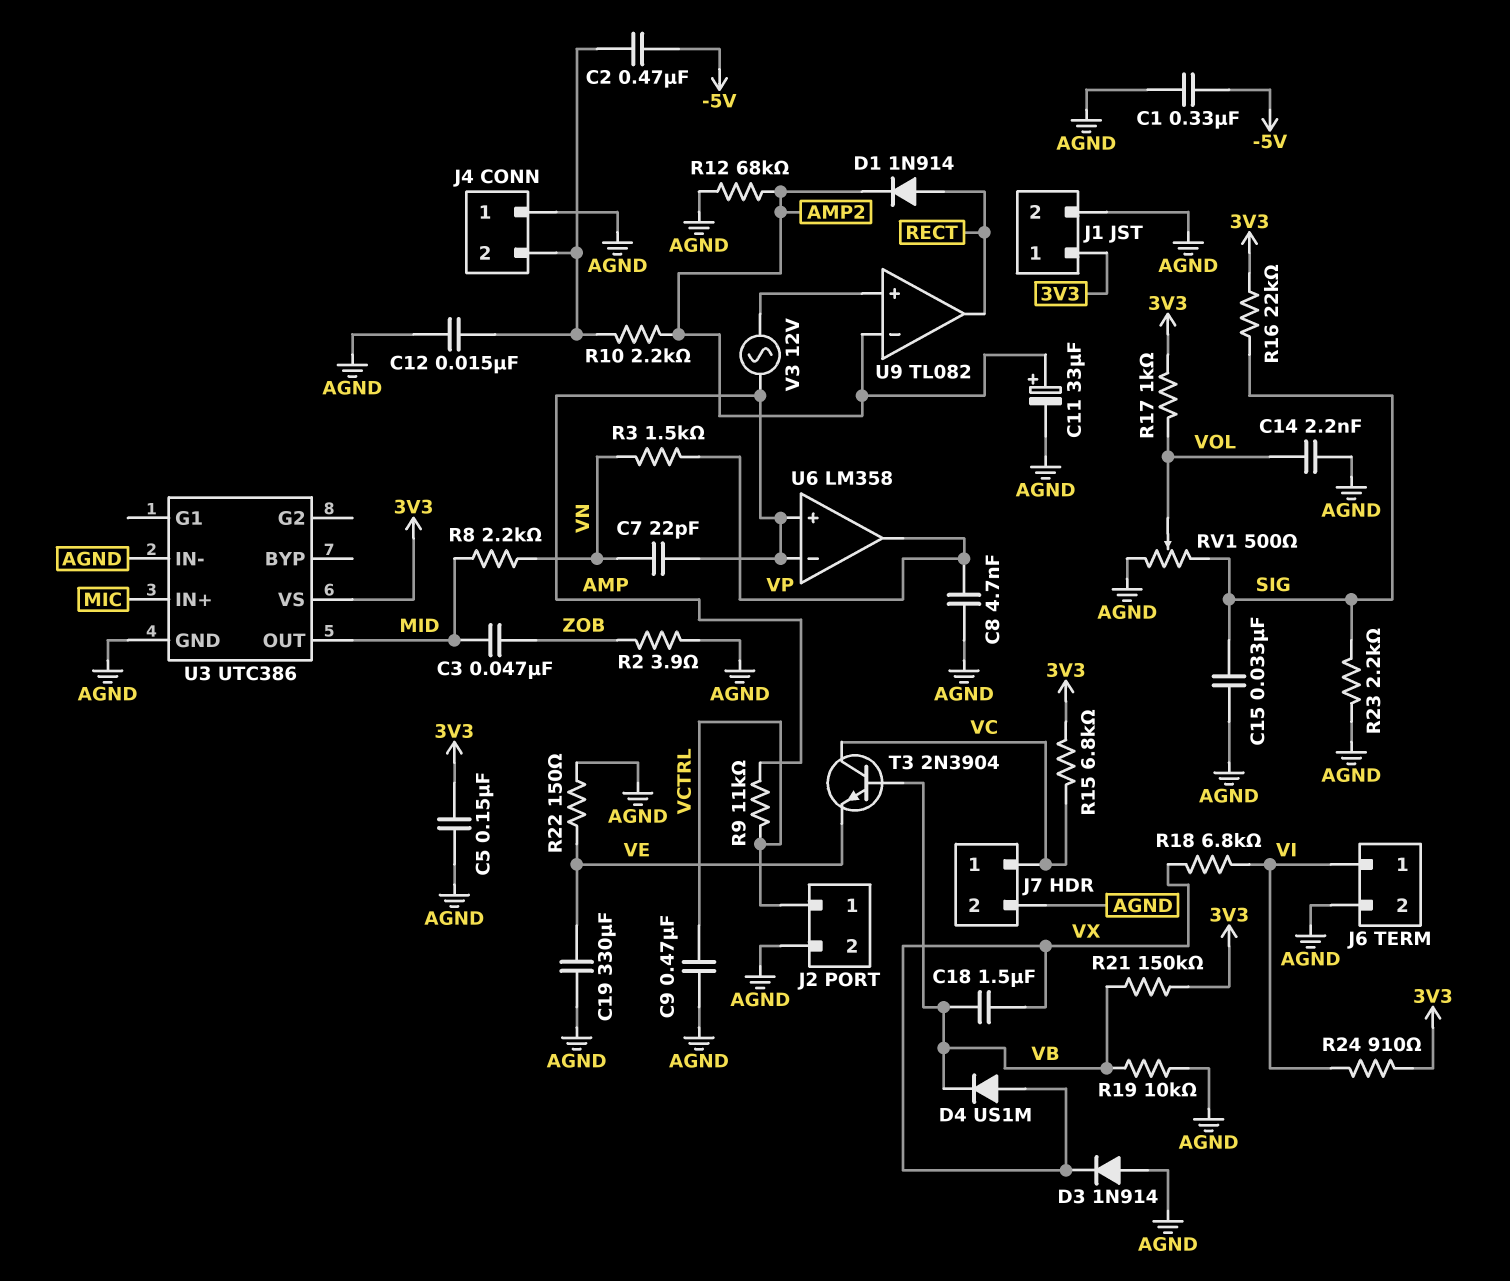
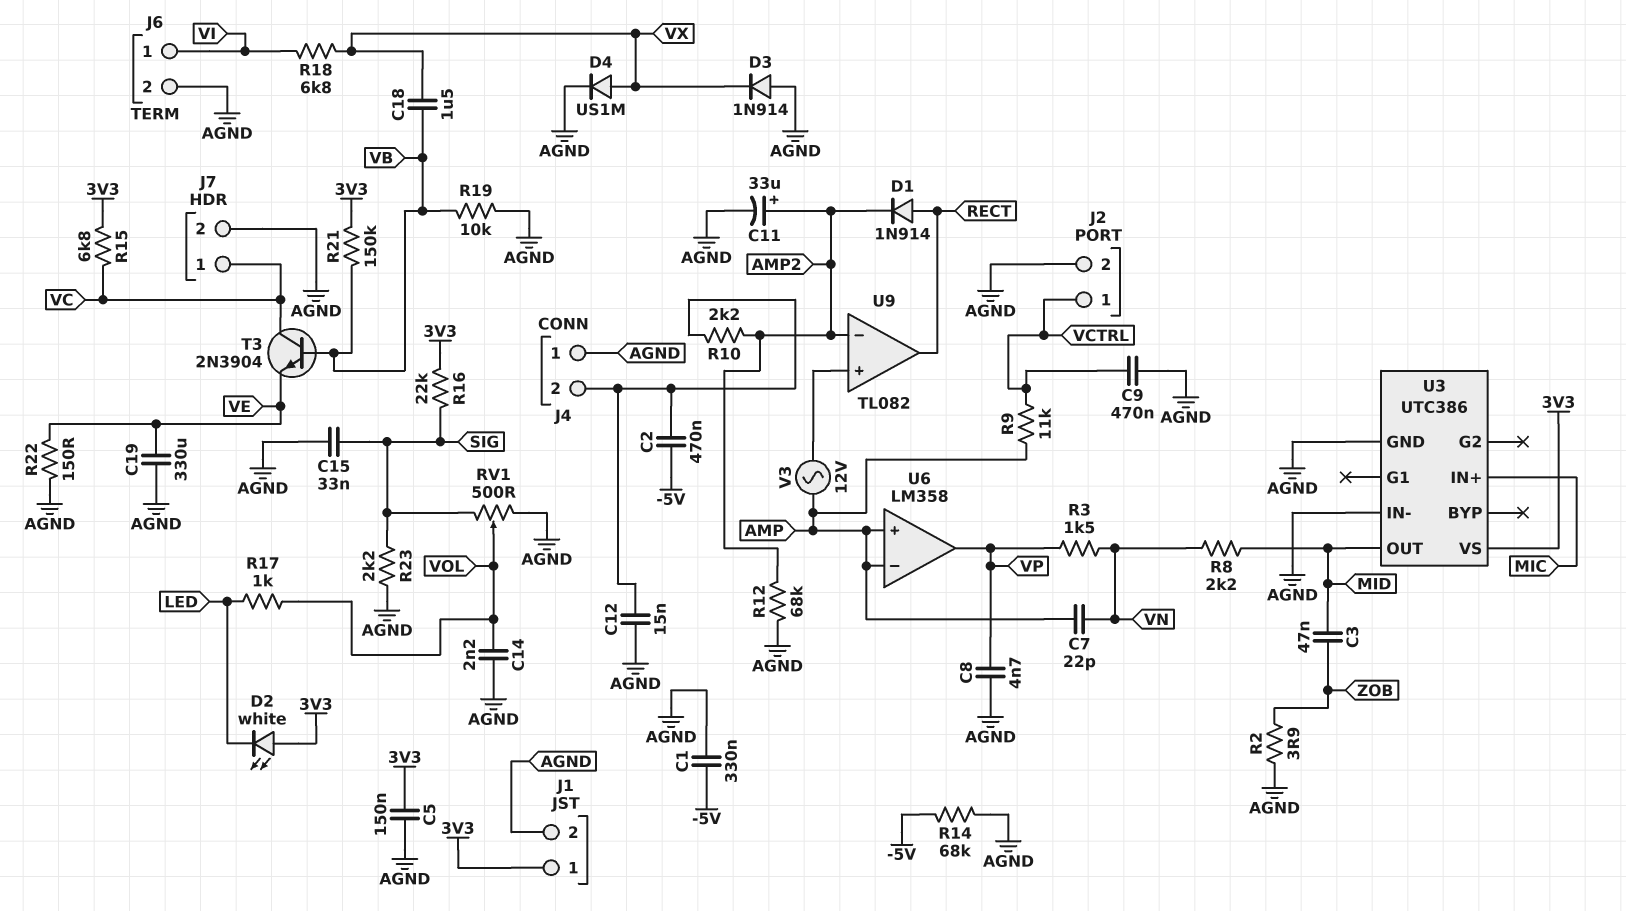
D2: none -> LED white (A 3V3, K LED)
D4: diode US1M (A VX, K VB) -> diode US1M (A VX, K AGND)
R14: none -> 68k (-5V, AGND)
R17: 1k (3V3, VOL) -> 1k (LED, VOL)
R24: 910 (3V3, VI) -> none

